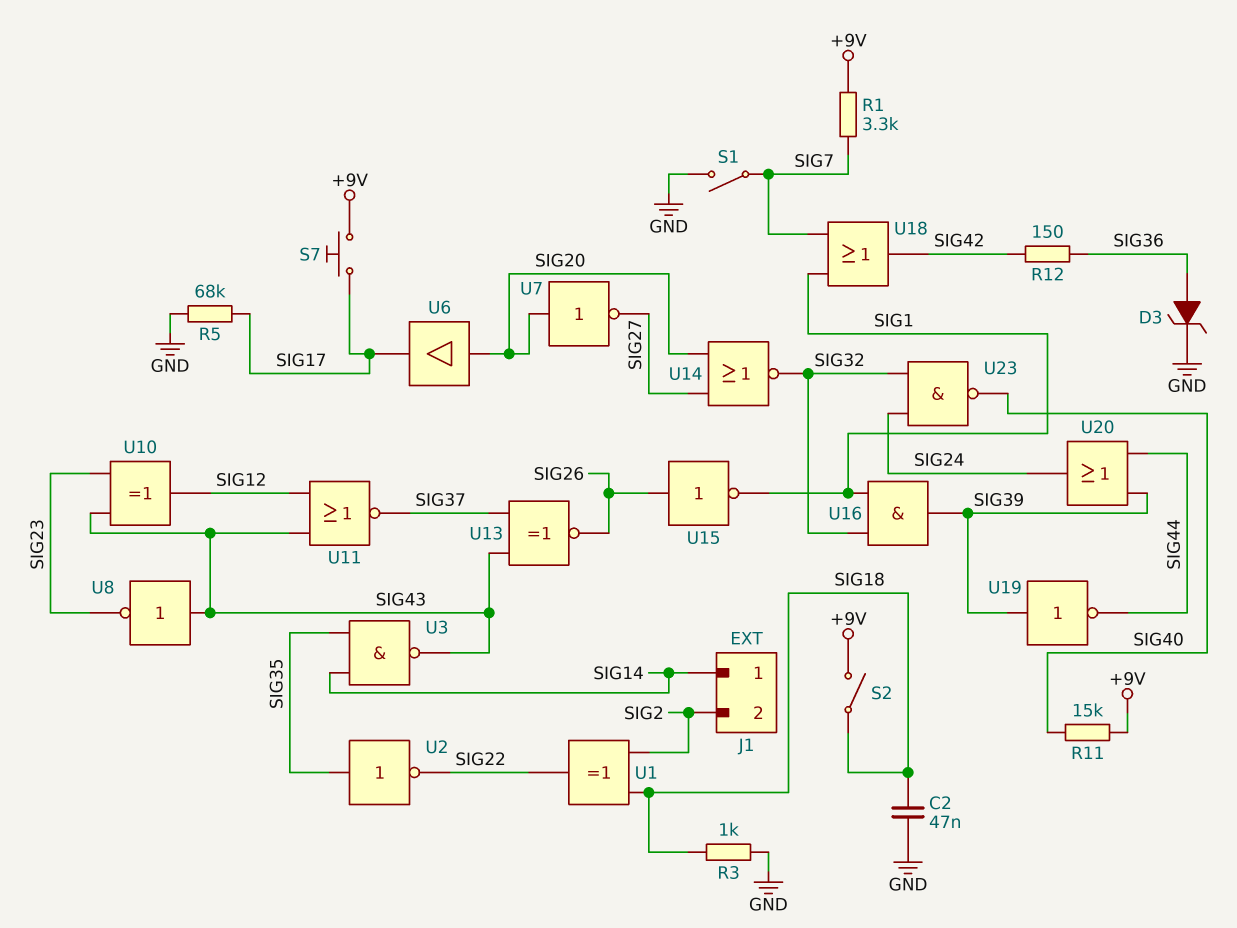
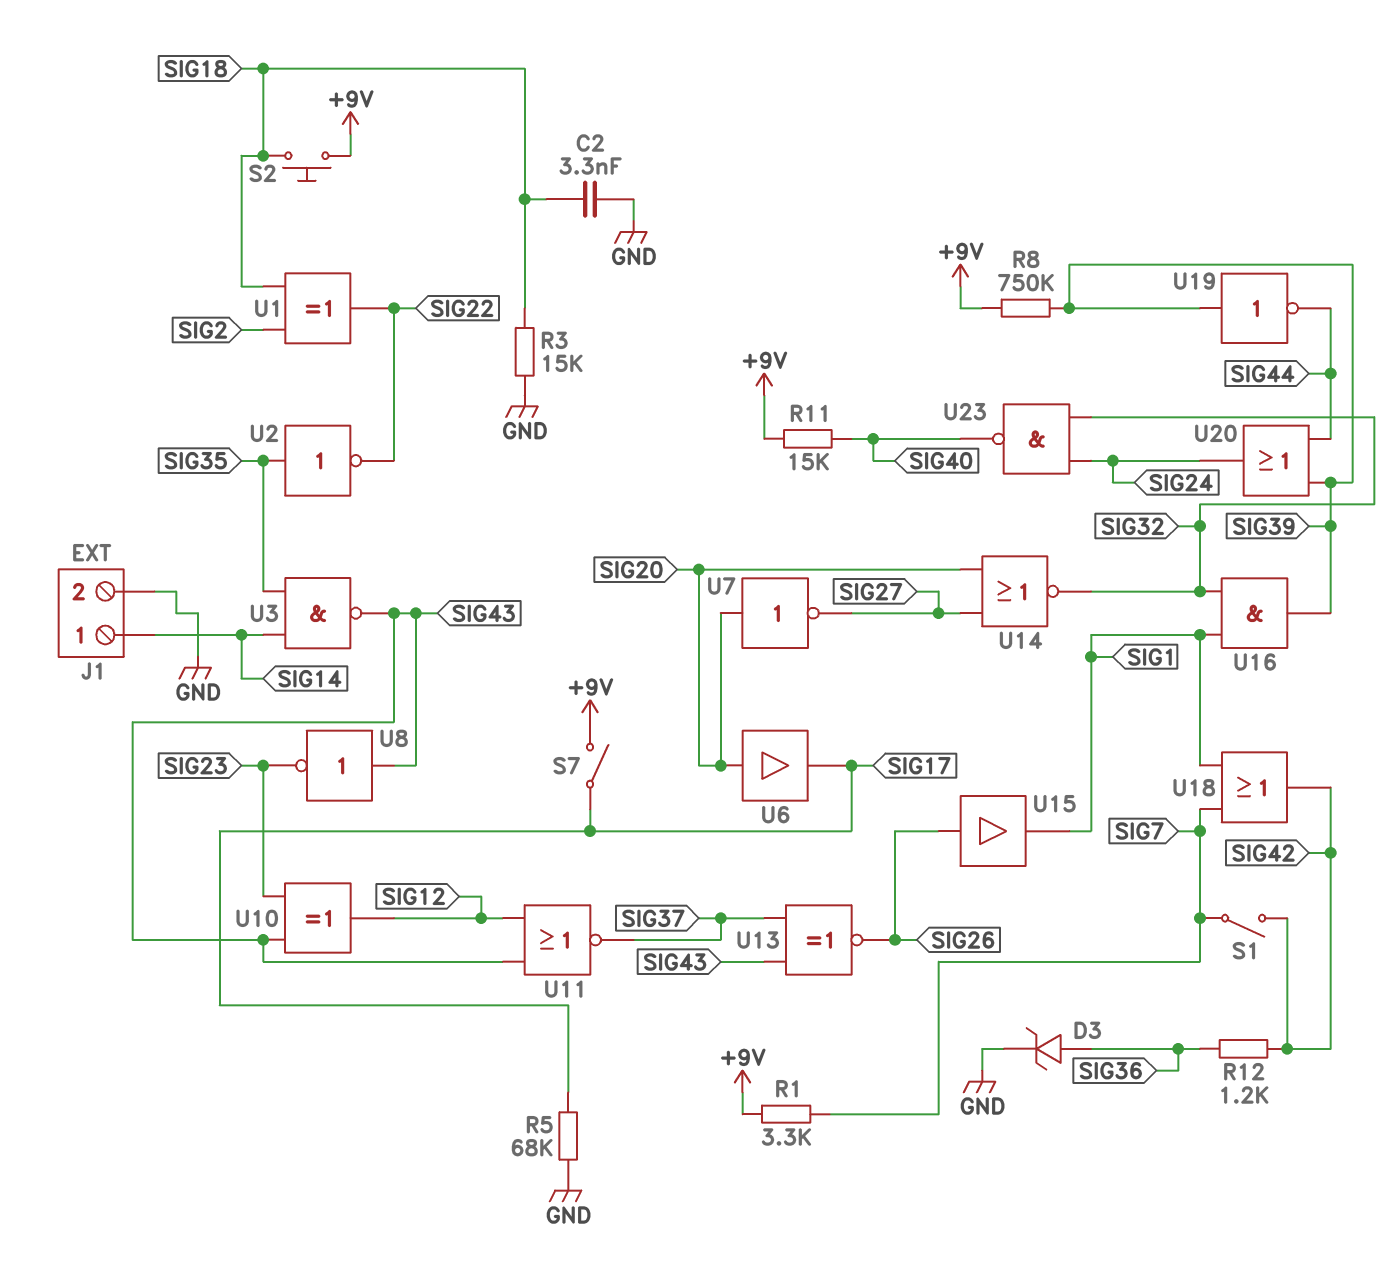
C2: 47nF (GND, SIG18) -> 3.3nF (GND, SIG18)
J1 pin 2: SIG2 -> GND
R3: 1k (GND, SIG18) -> 15k (GND, SIG18)
R8: none -> 750k (+9V, SIG39)
R12: 150 (SIG36, SIG42) -> 1.2k (SIG36, SIG42)
S1: switch (GND, SIG7) -> switch (SIG7, SIG42)
S2: switch (+9V, SIG18) -> button (+9V, SIG18)
S7: button (+9V, SIG17) -> switch (+9V, SIG17)
U15: NOT (in SIG26, out SIG1) -> buffer (in SIG26, out SIG1)

